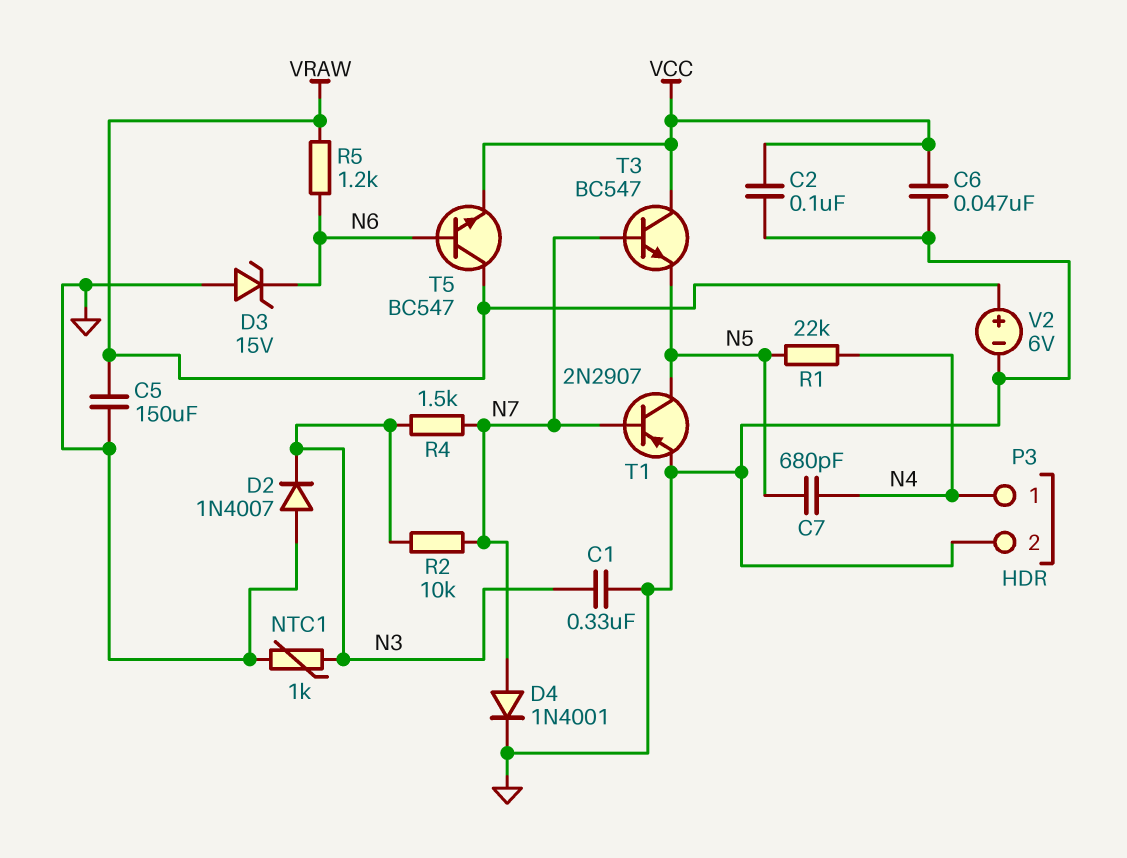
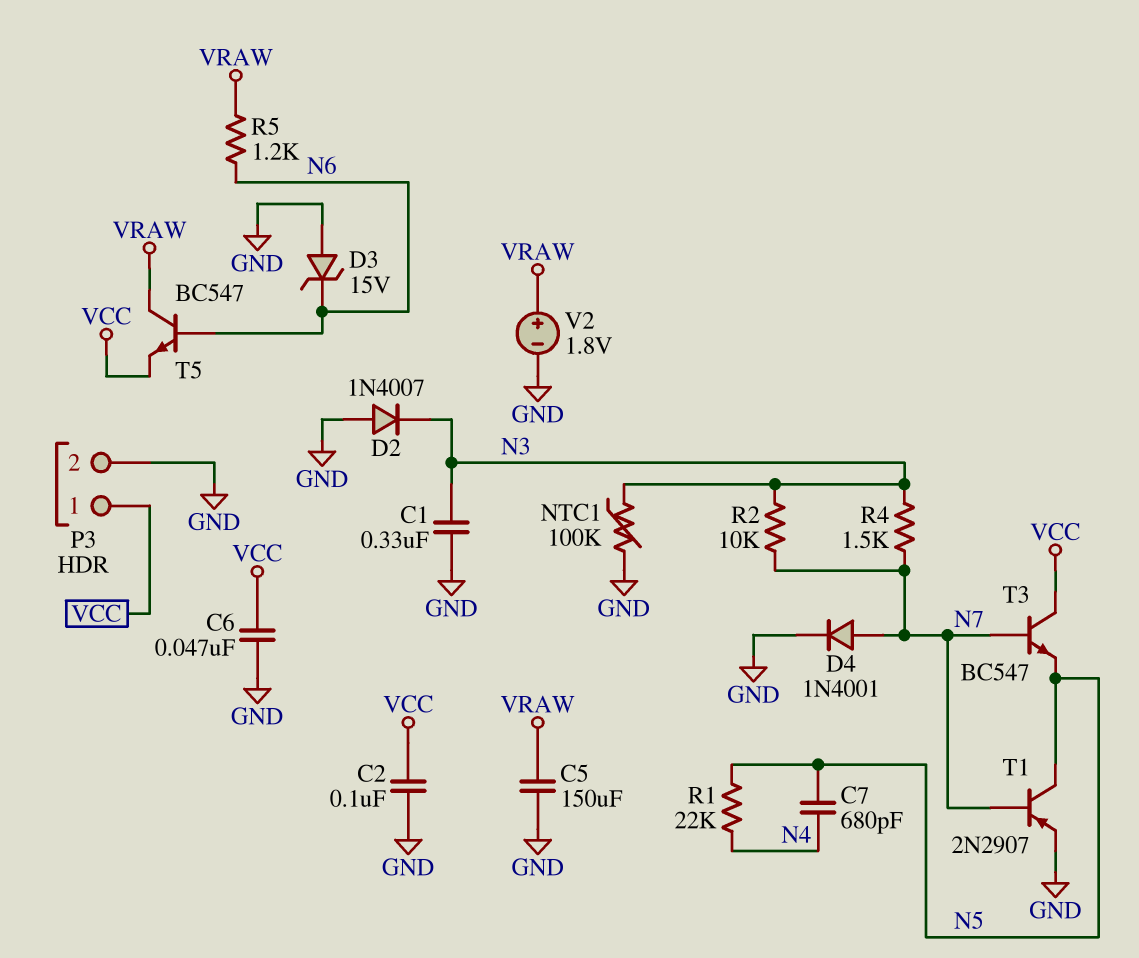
NTC1: 1k (GND, N3) -> 100k (GND, N3)
P3 pin 1: N4 -> VCC
V2: 6V (plus VRAW, minus GND) -> 1.8V (plus VRAW, minus GND)

